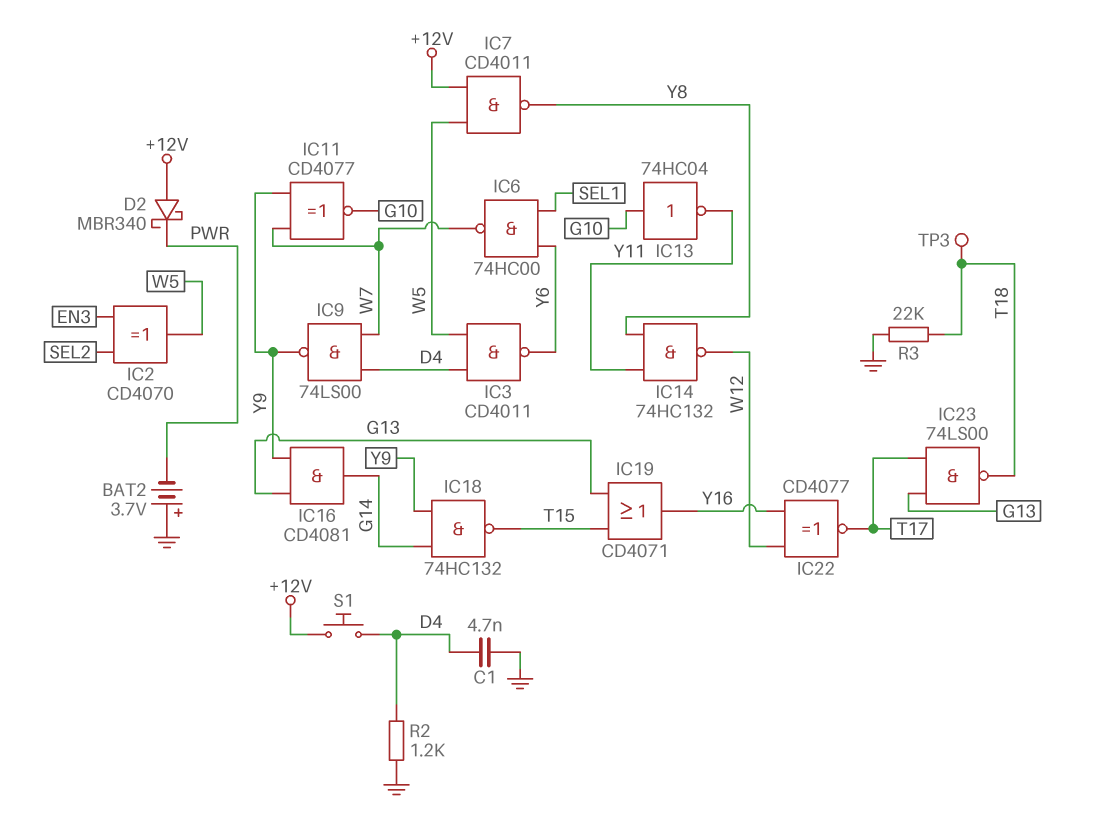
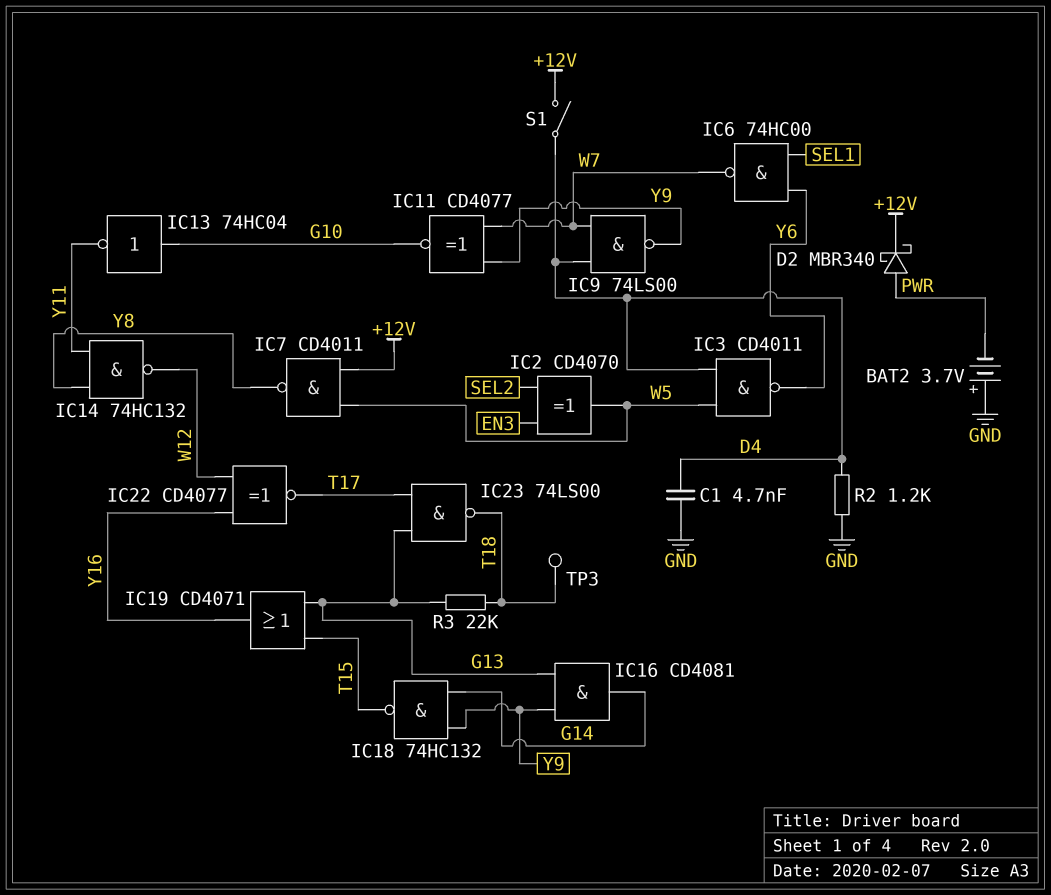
D2: schottky MBR340 (A +12V, K PWR) -> schottky MBR340 (A PWR, K +12V)
R3: 22k (GND, T18) -> 22k (G13, T18)
S1: button (+12V, D4) -> switch (+12V, D4)

